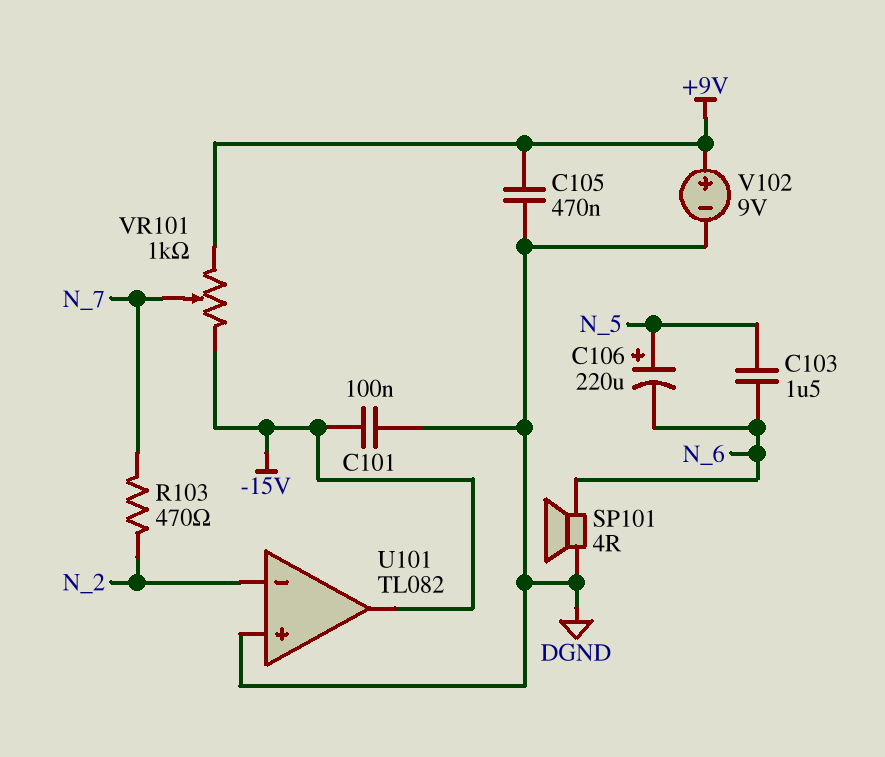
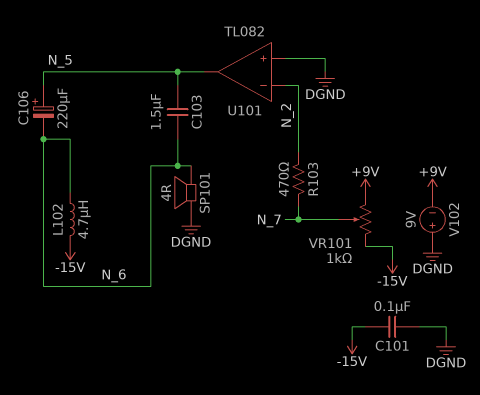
C105: 470nF (+9V, DGND) -> none
L102: none -> 4.7uH (-15V, N_6)
U101 pin out: -15V -> N_5
V102: 9V (plus +9V, minus DGND) -> 9V (plus DGND, minus +9V)

